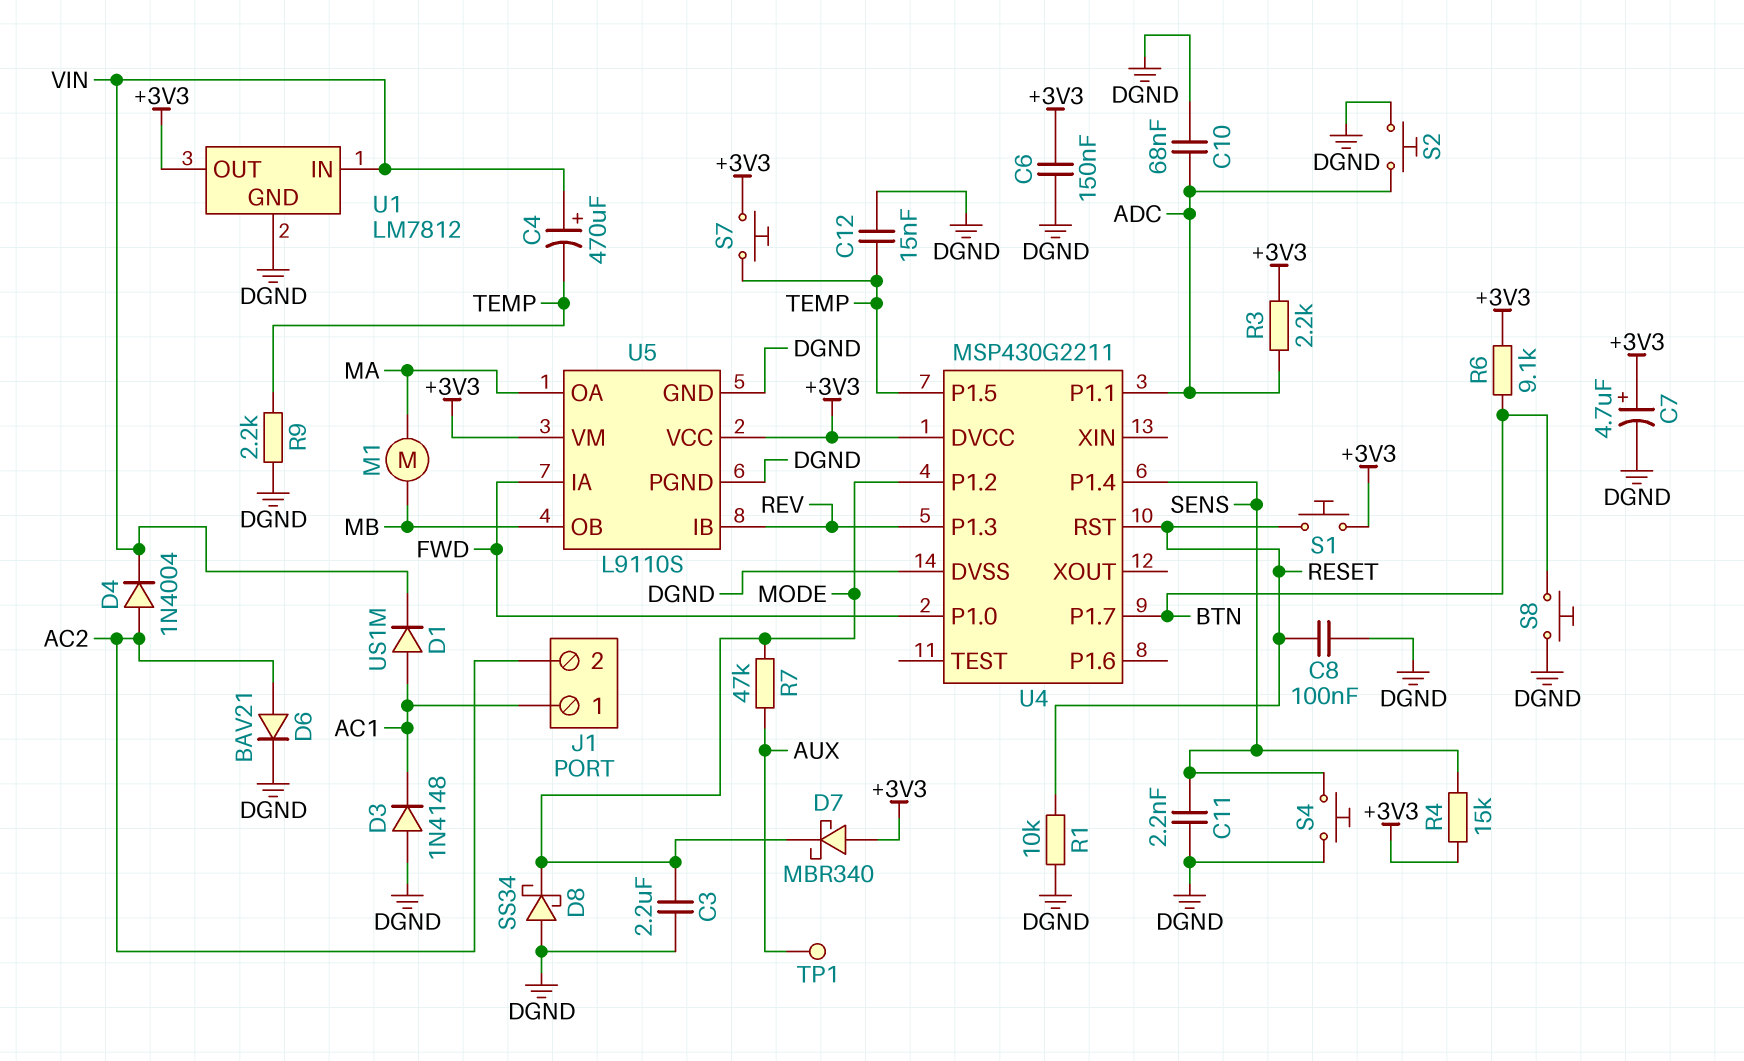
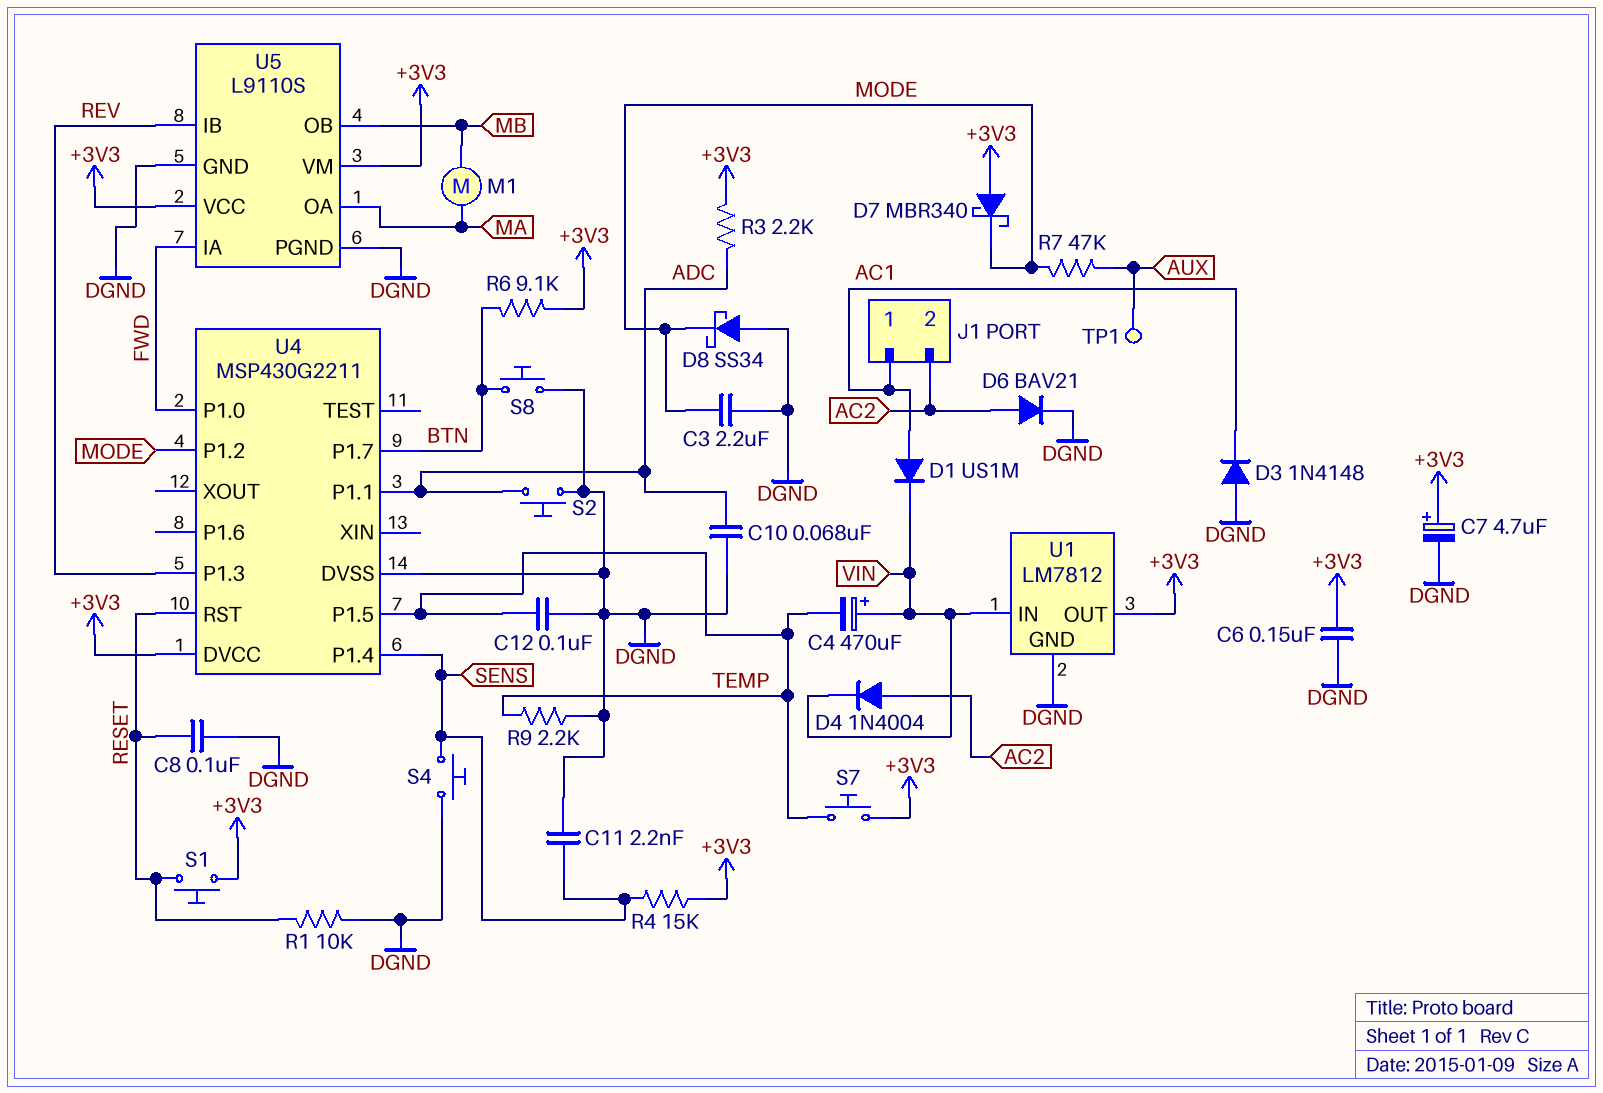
C12: 15nF (DGND, TEMP) -> 100nF (DGND, TEMP)

